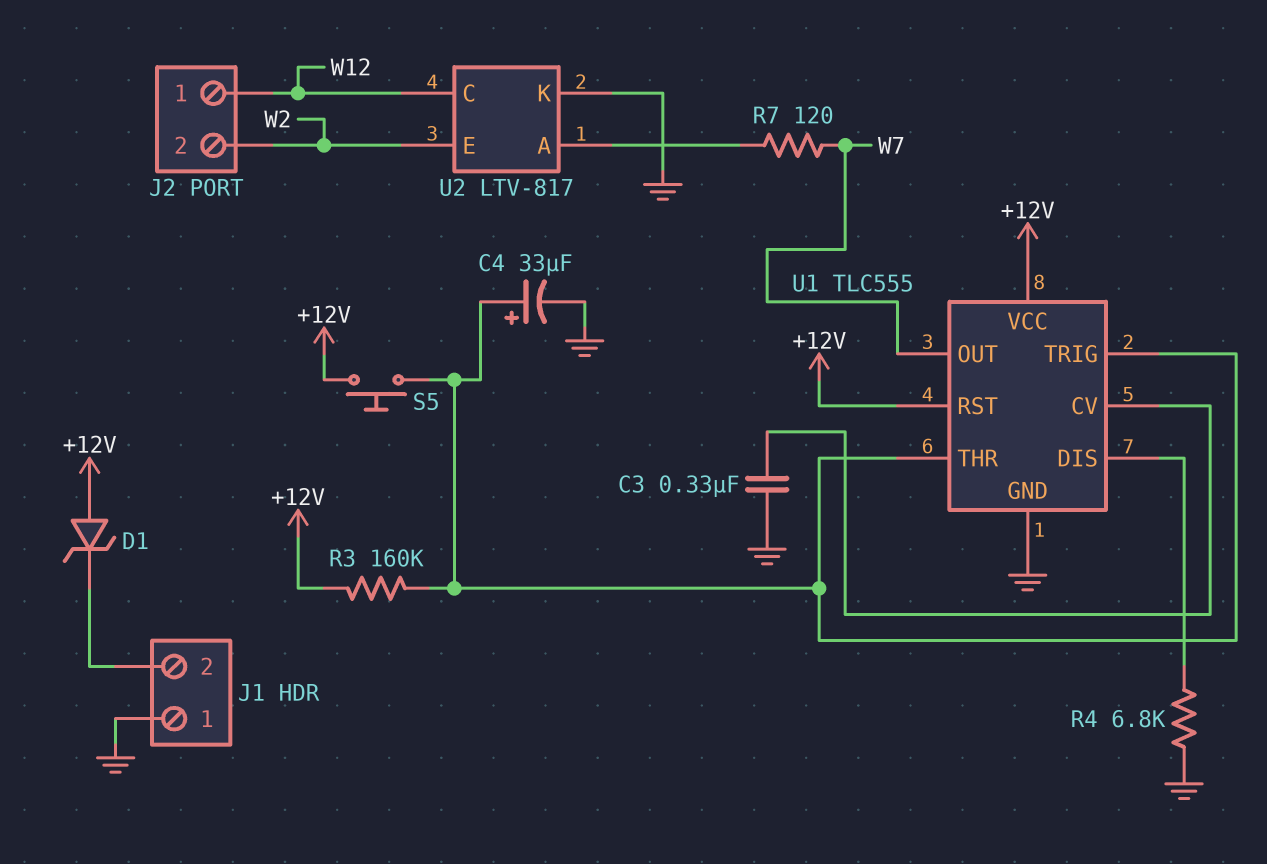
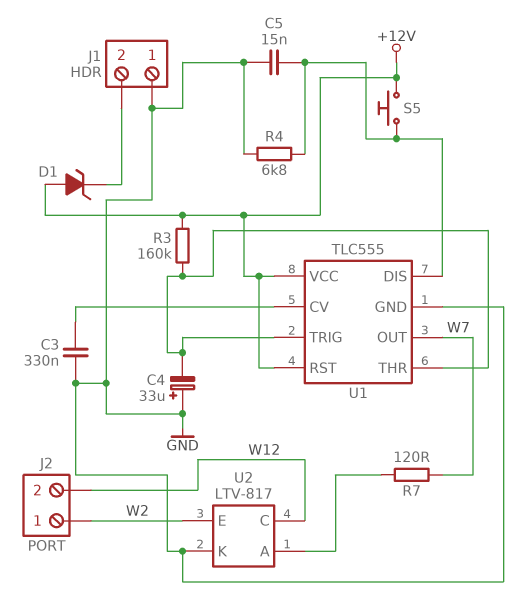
C4: 33uF (plus U1/THR, minus GND) -> 33uF (plus GND, minus U1/THR)
C5: none -> 15nF (GND, U1/DIS)
J2 pin 1: W12 -> W2
J2 pin 2: W2 -> W12
S5: button (+12V, U1/THR) -> button (+12V, U1/DIS)

